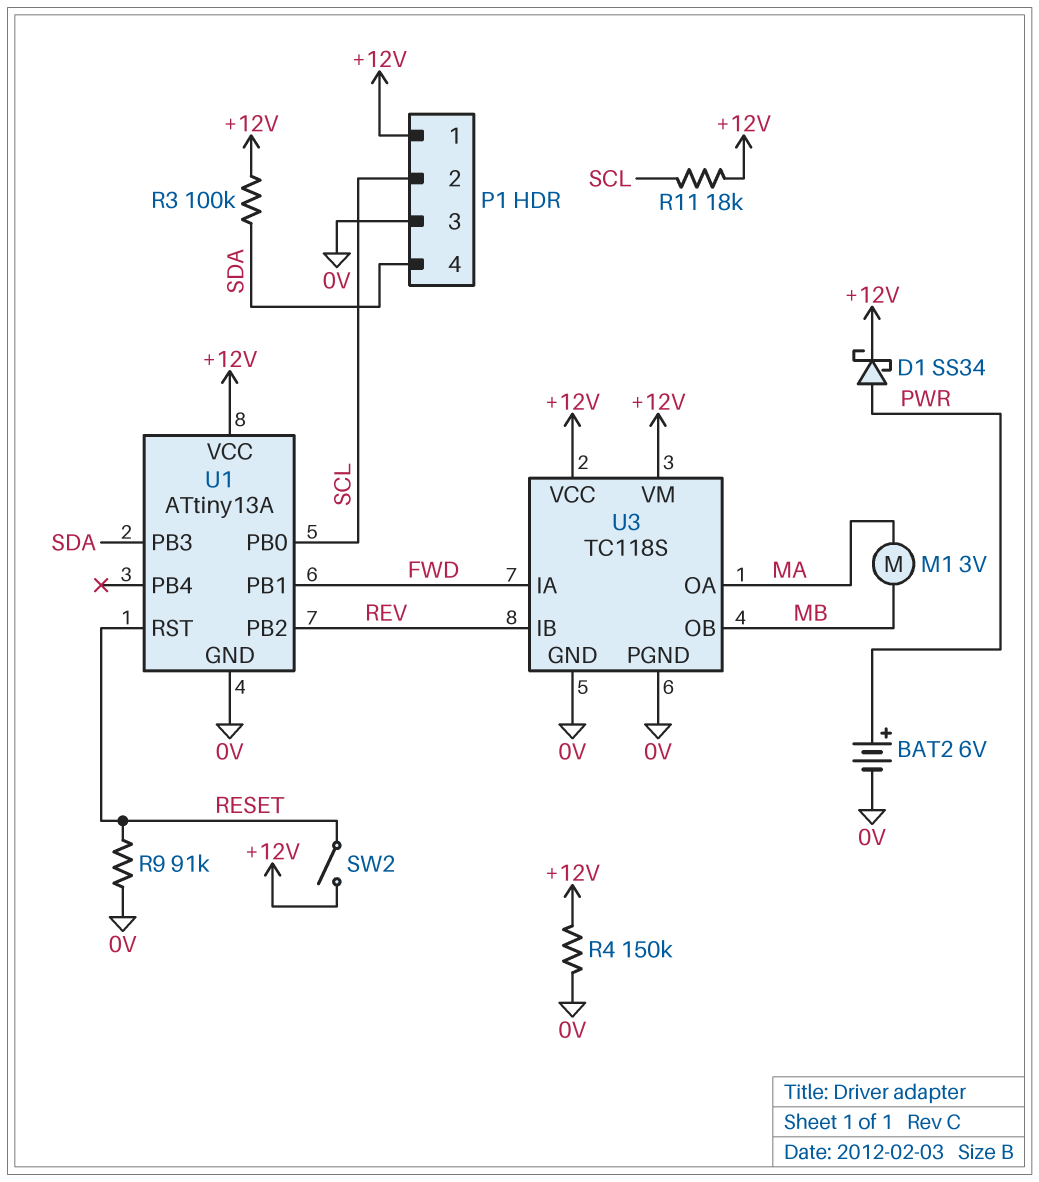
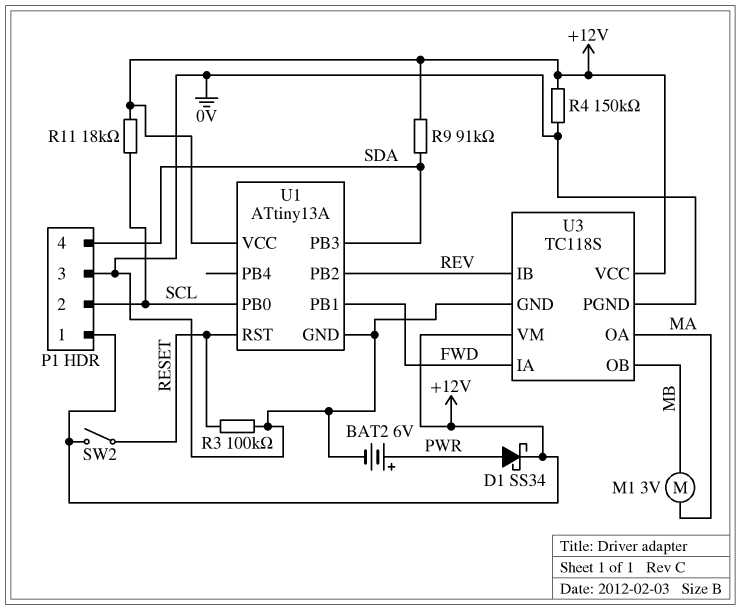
R3: 100k (+12V, SDA) -> 100k (0V, RESET)
R9: 91k (0V, RESET) -> 91k (+12V, SDA)

